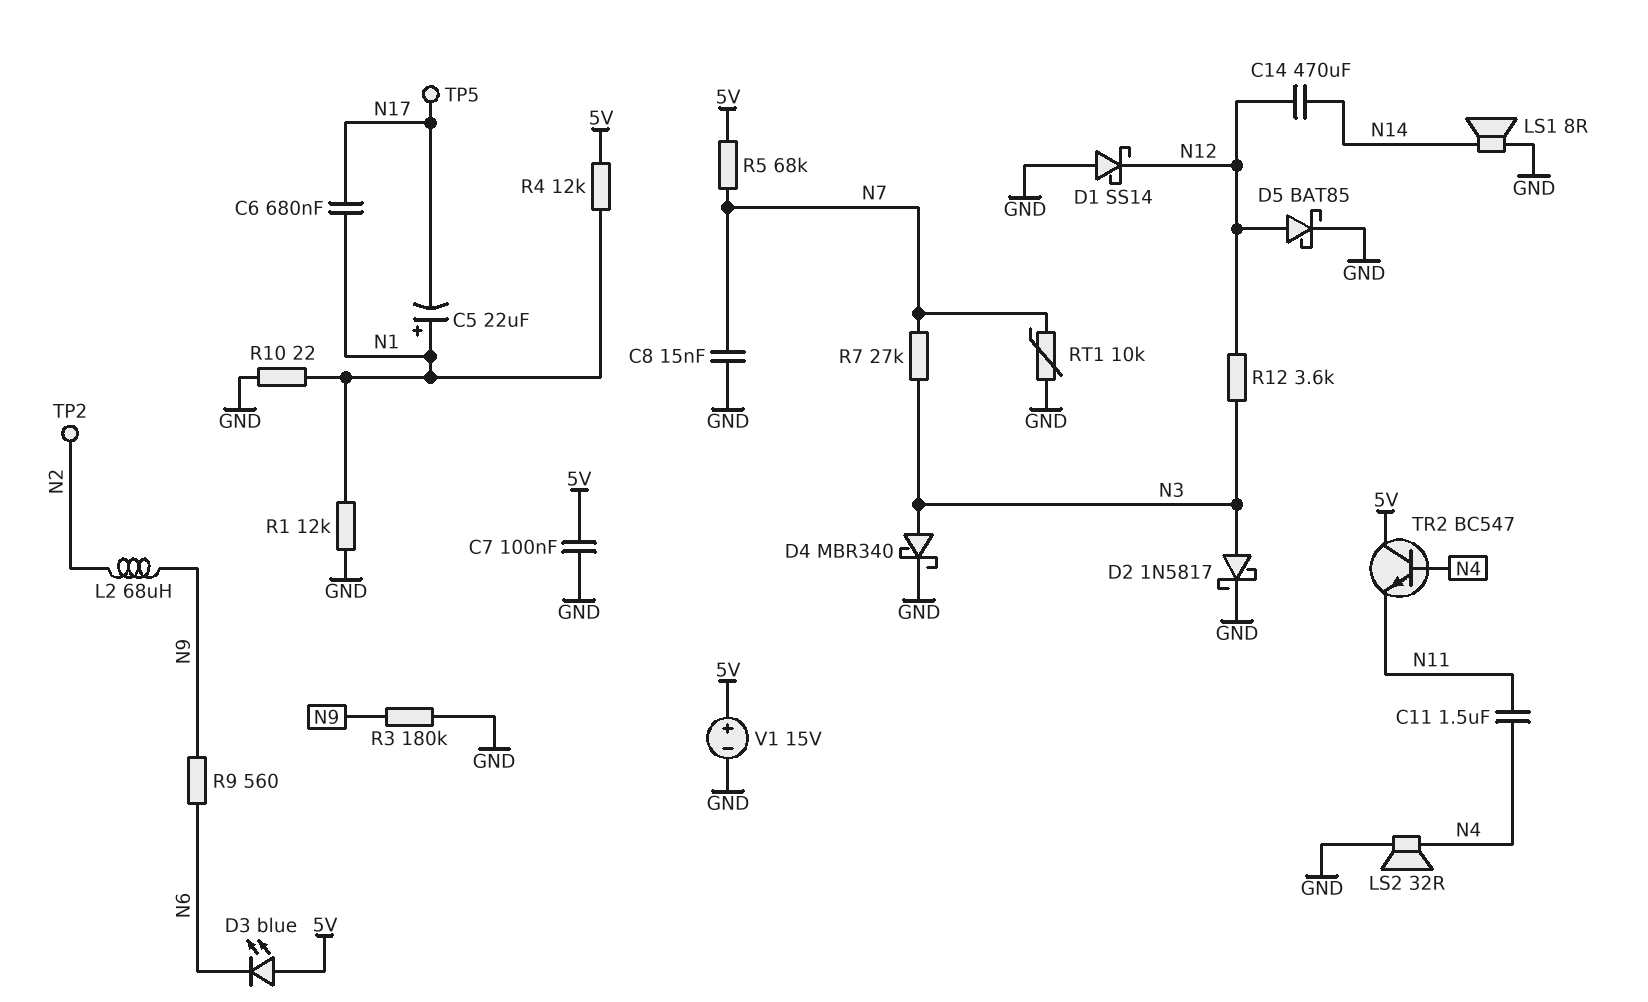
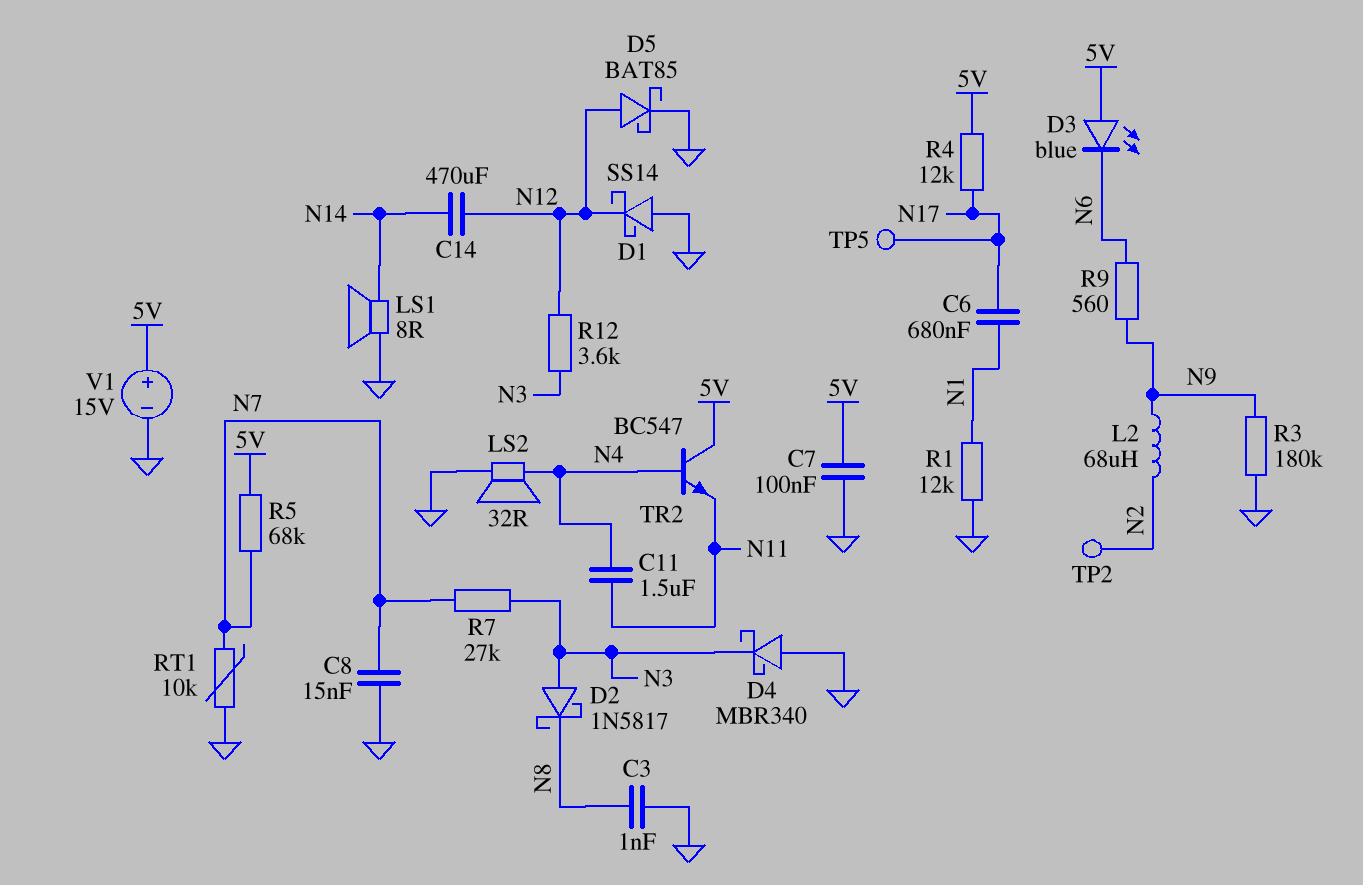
C3: none -> 1nF (GND, N8)
C5: 22uF (plus N1, minus N17) -> none
D2: schottky 1N5817 (A N3, K GND) -> schottky 1N5817 (A N3, K N8)
D4: schottky MBR340 (A N3, K GND) -> schottky MBR340 (A GND, K N3)
R4: 12k (5V, N1) -> 12k (5V, N17)
R10: 22 (GND, N1) -> none

